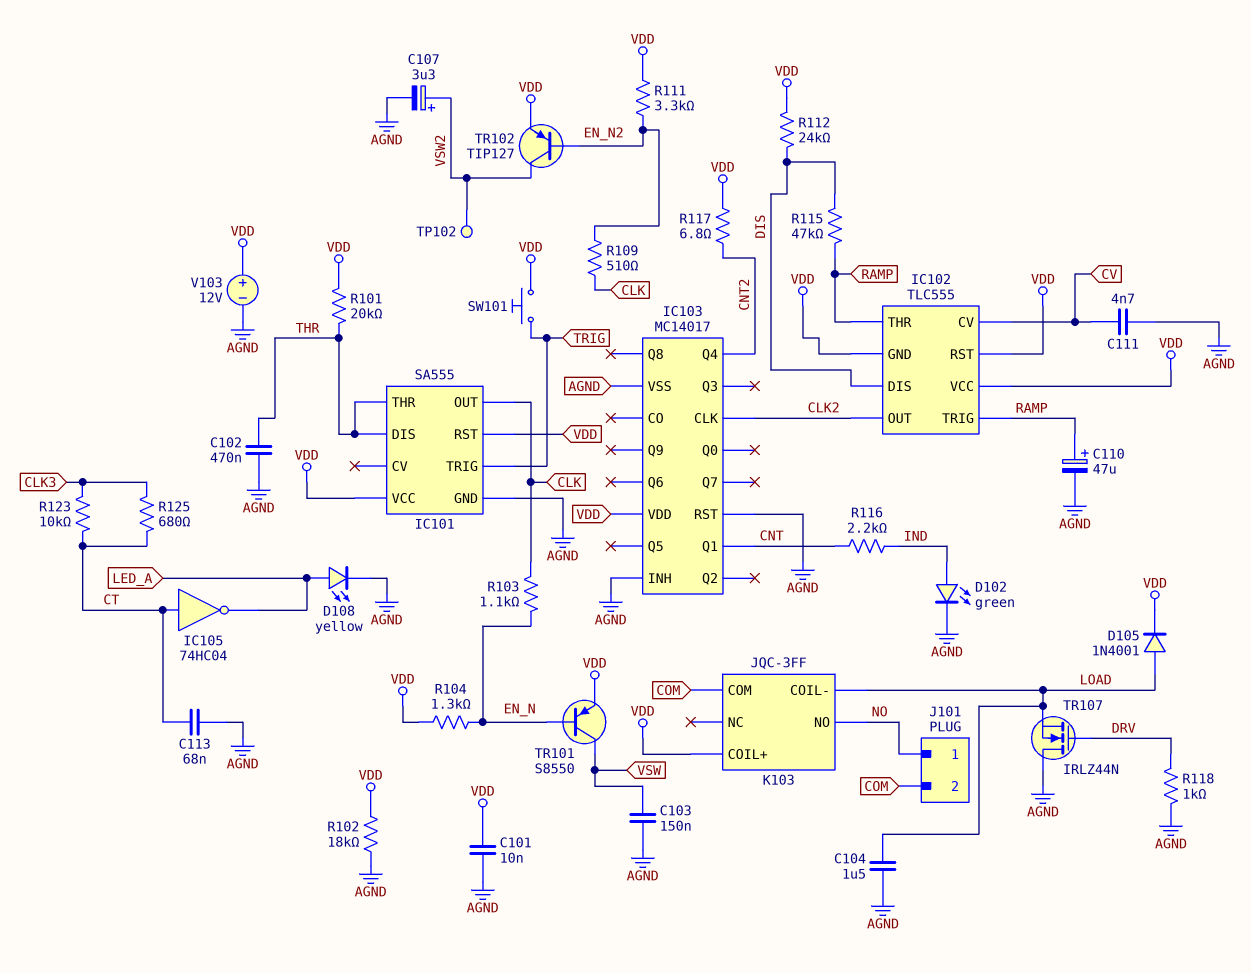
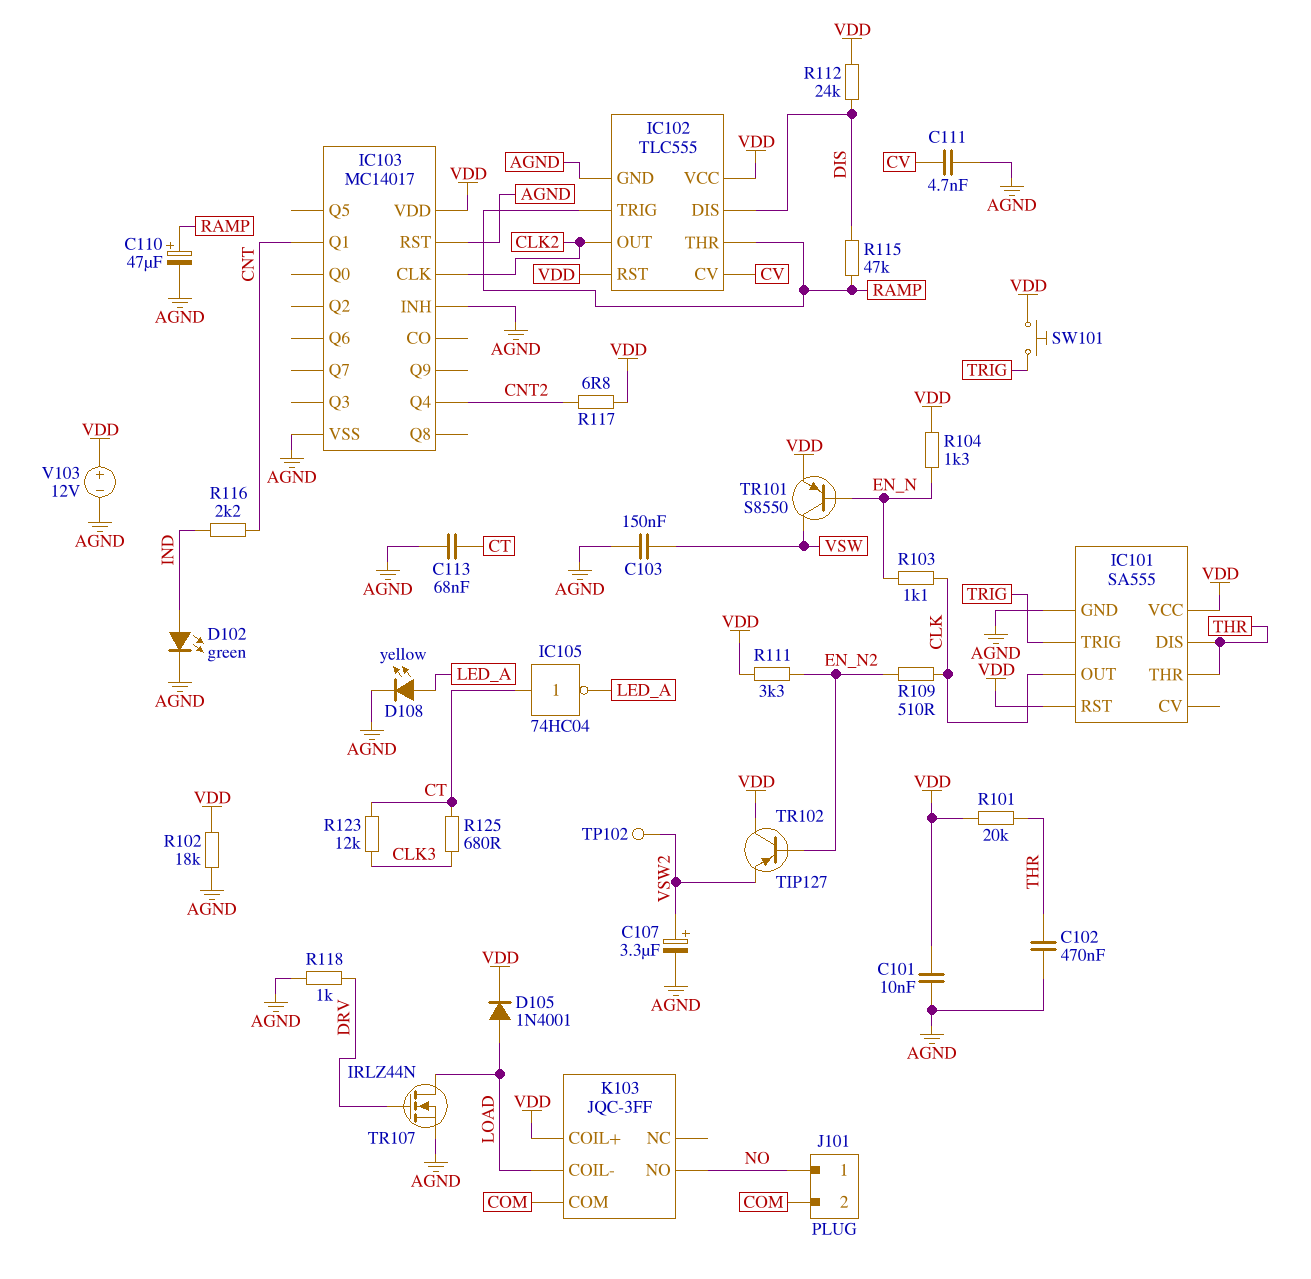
C104: 1.5uF (AGND, LOAD) -> none
IC102 pin GND: VDD -> AGND
R123: 10k (CLK3, CT) -> 12k (CLK3, CT)
TR102: PNP TIP127 (B EN_N2, C VSW2, E VDD) -> PNP TIP127 (B EN_N2, C VDD, E VSW2)
TR107: NMOS IRLZ44N (G DRV, D AGND, S LOAD) -> NMOS IRLZ44N (G DRV, D LOAD, S AGND)

